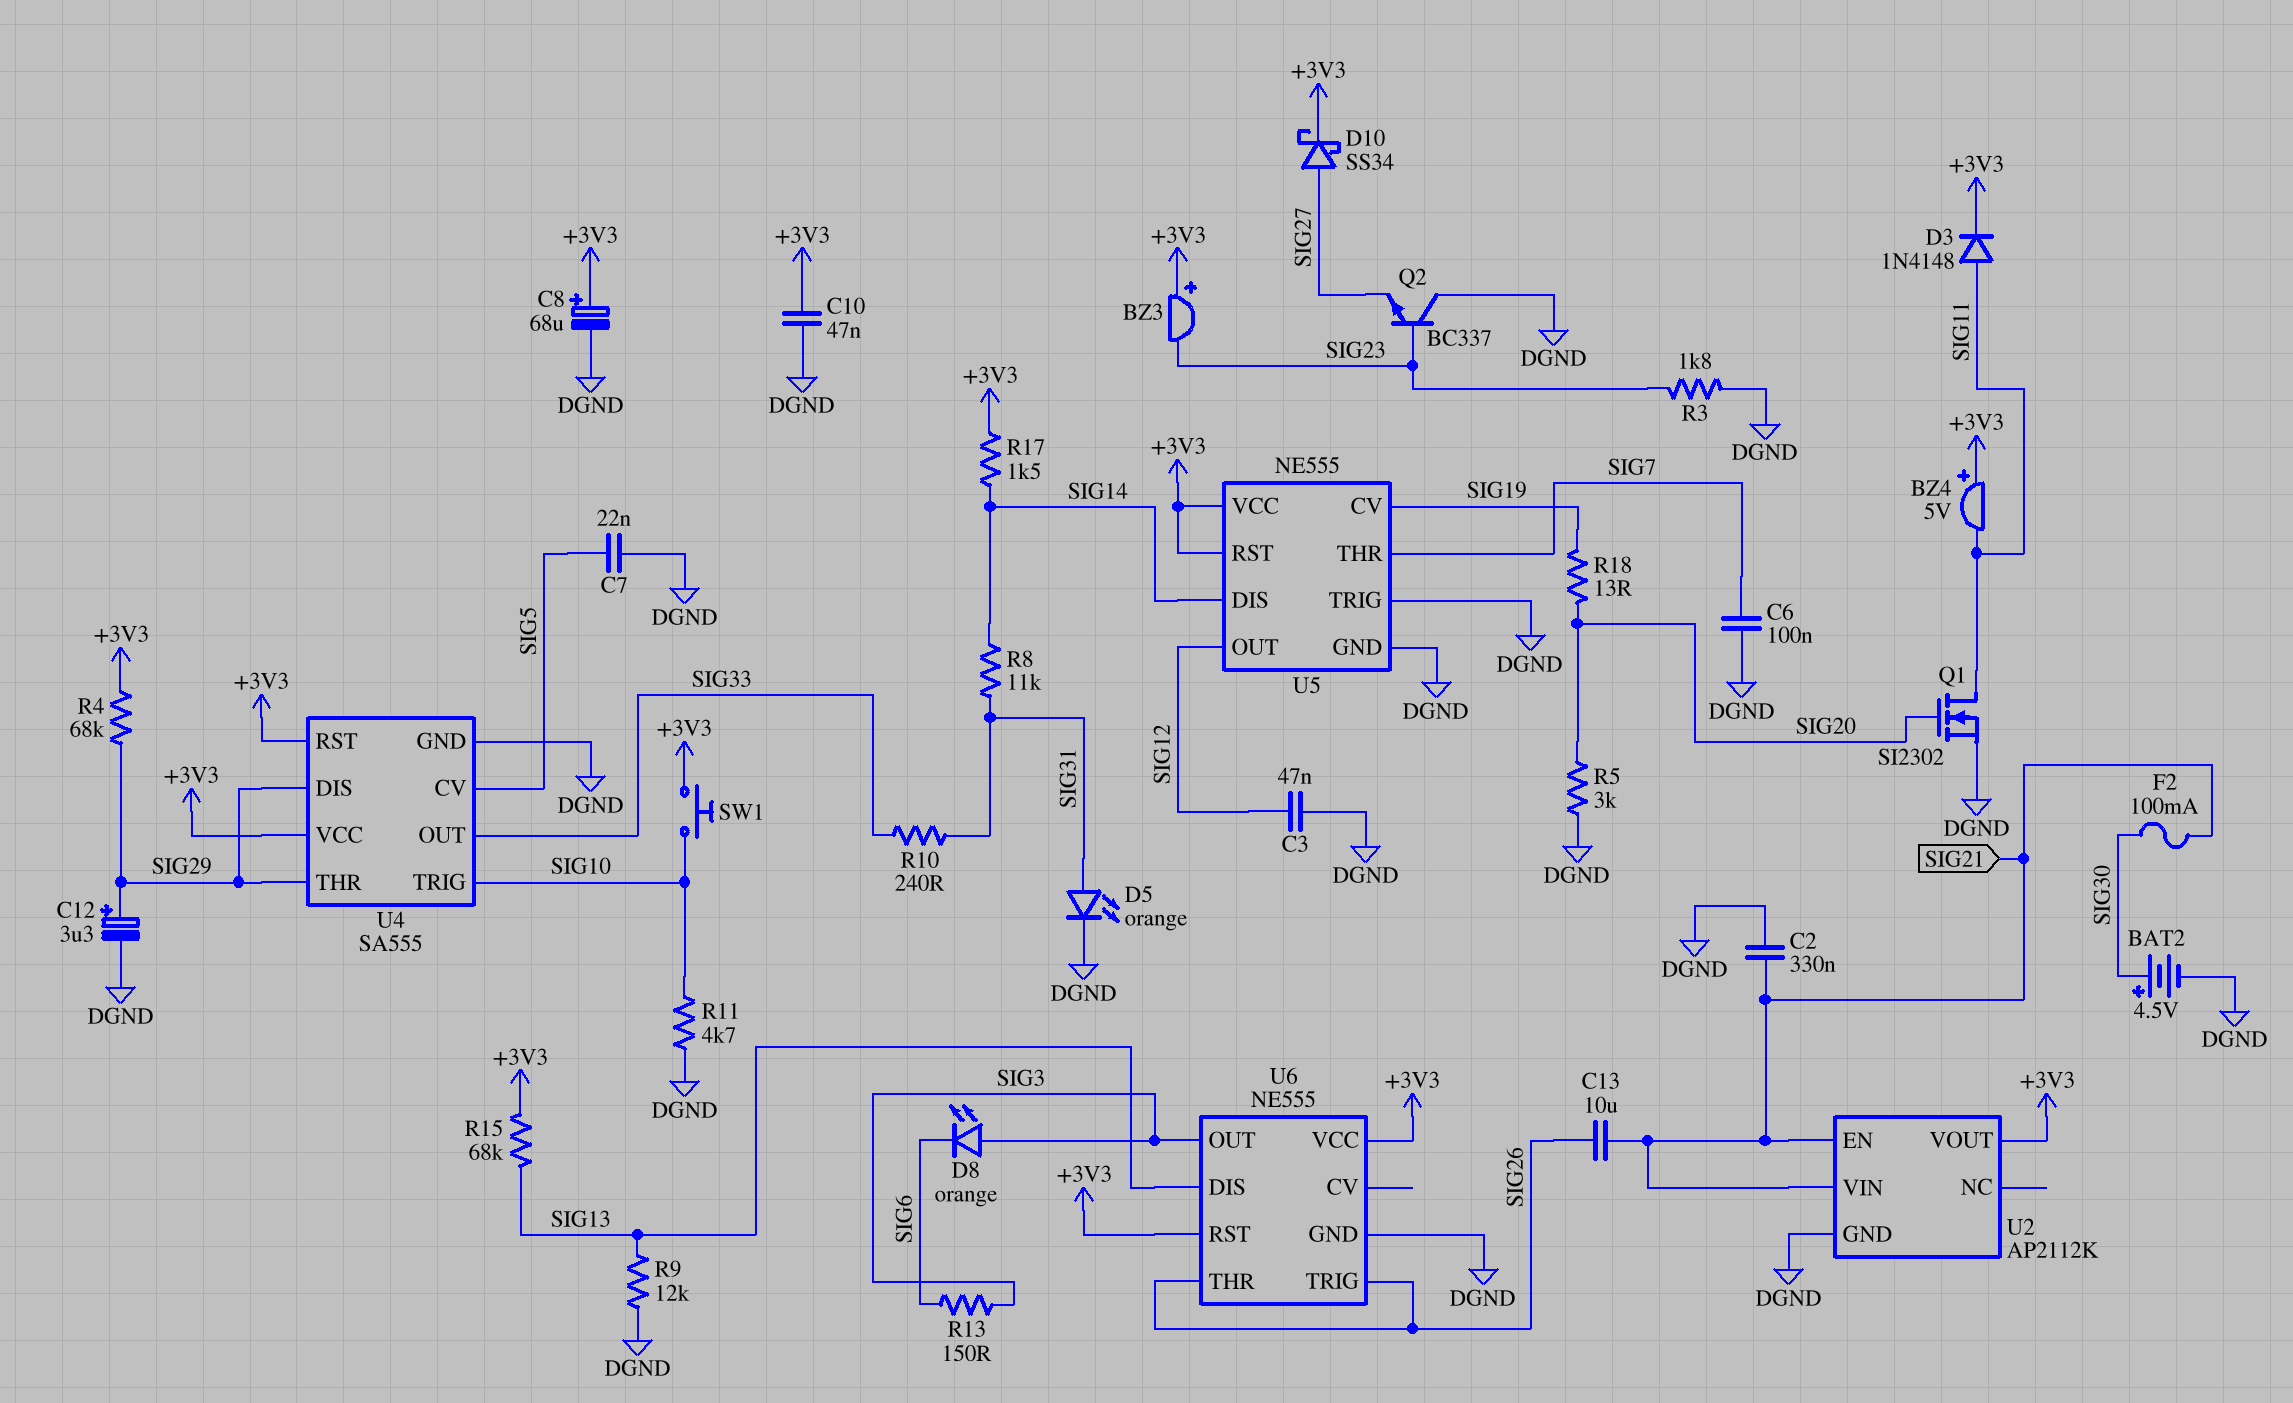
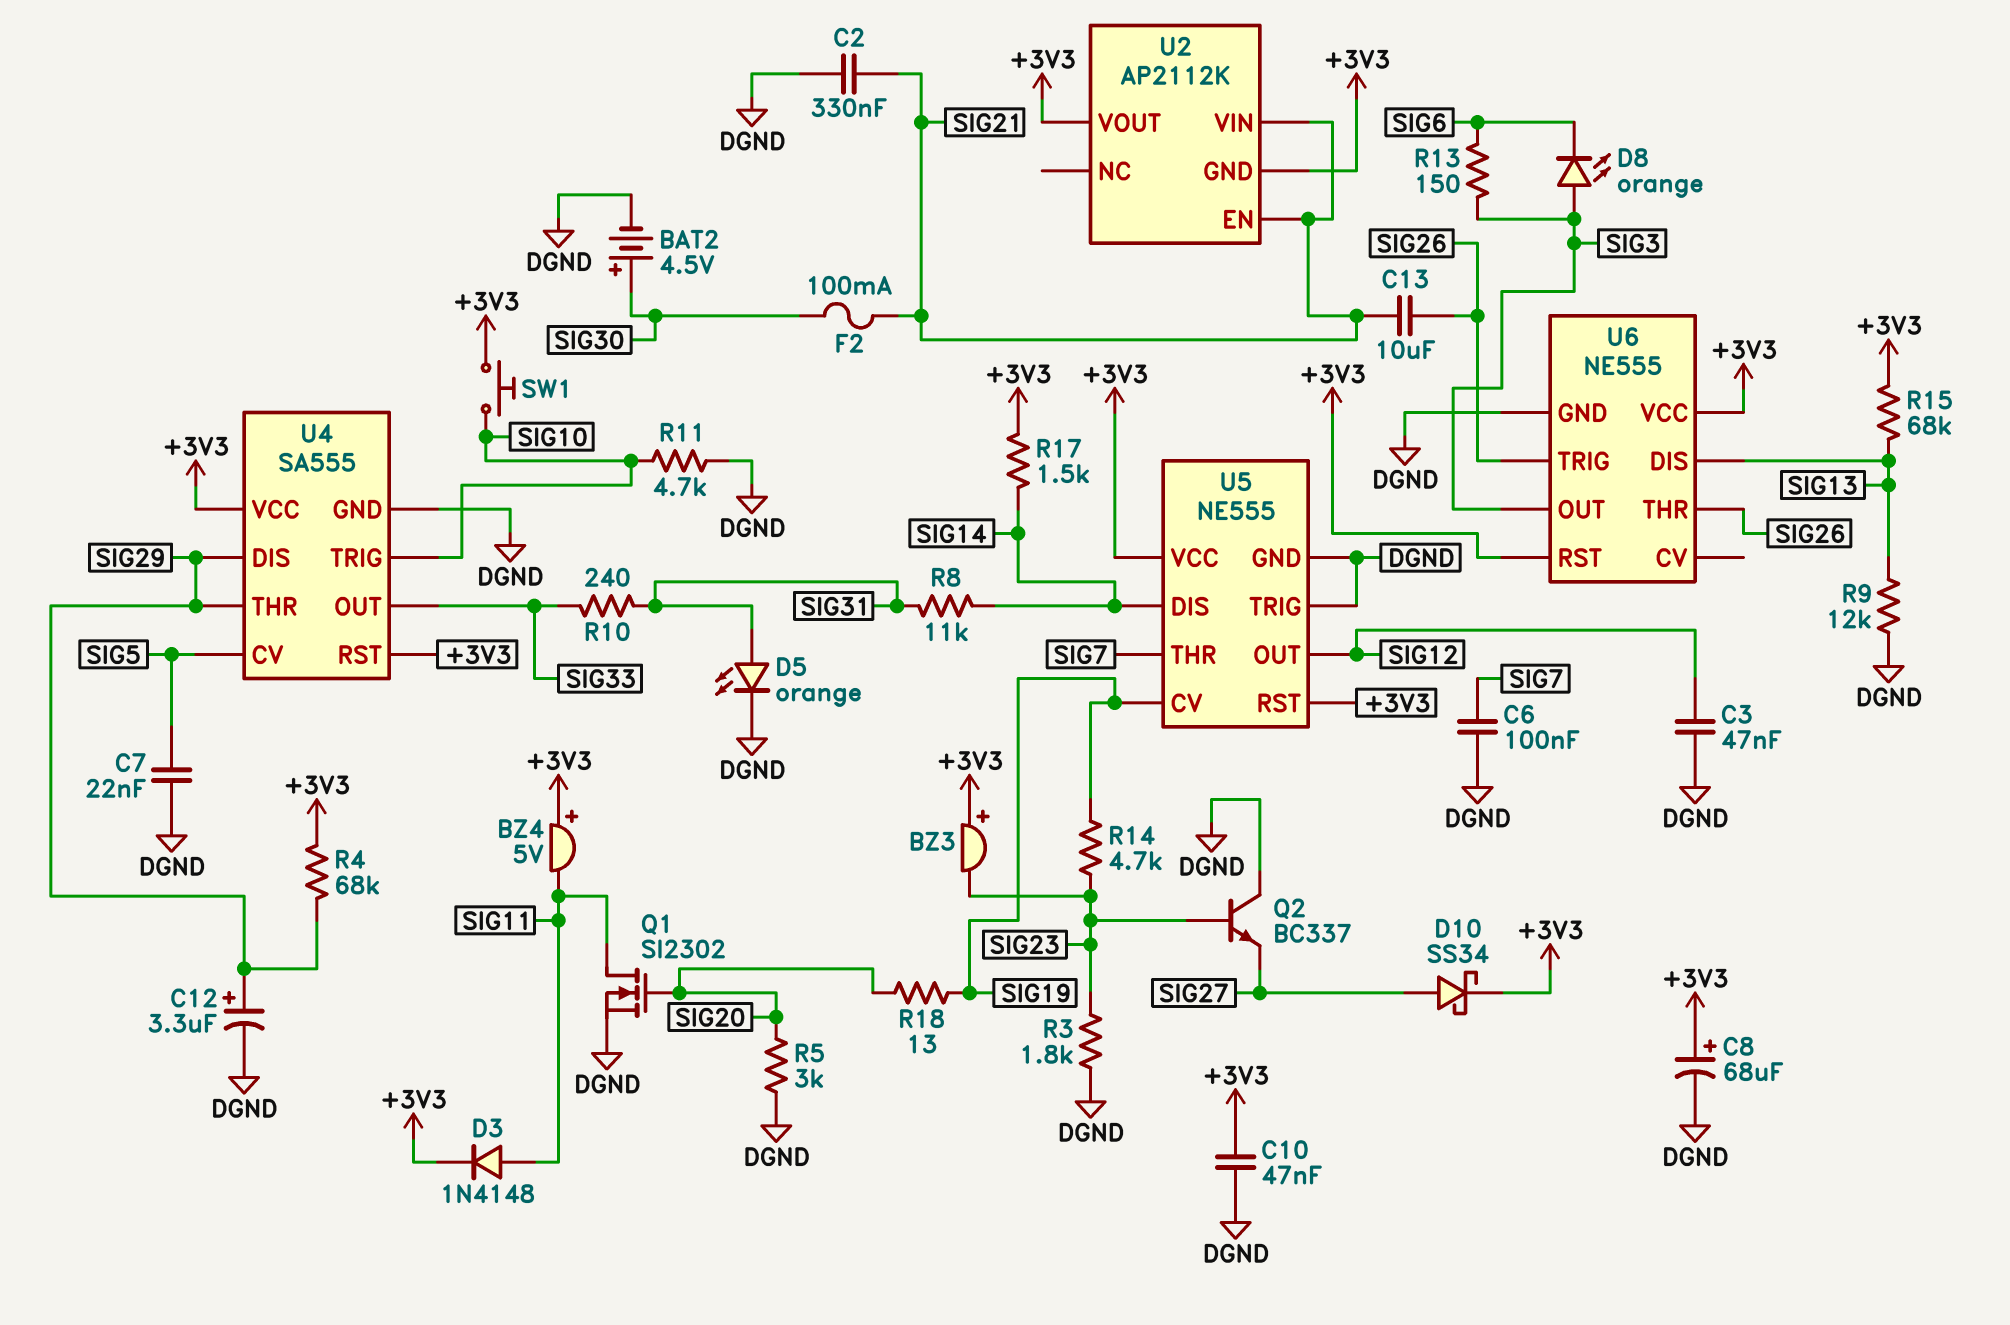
R14: none -> 4.7k (SIG19, SIG23)
U2 pin GND: DGND -> +3V3

